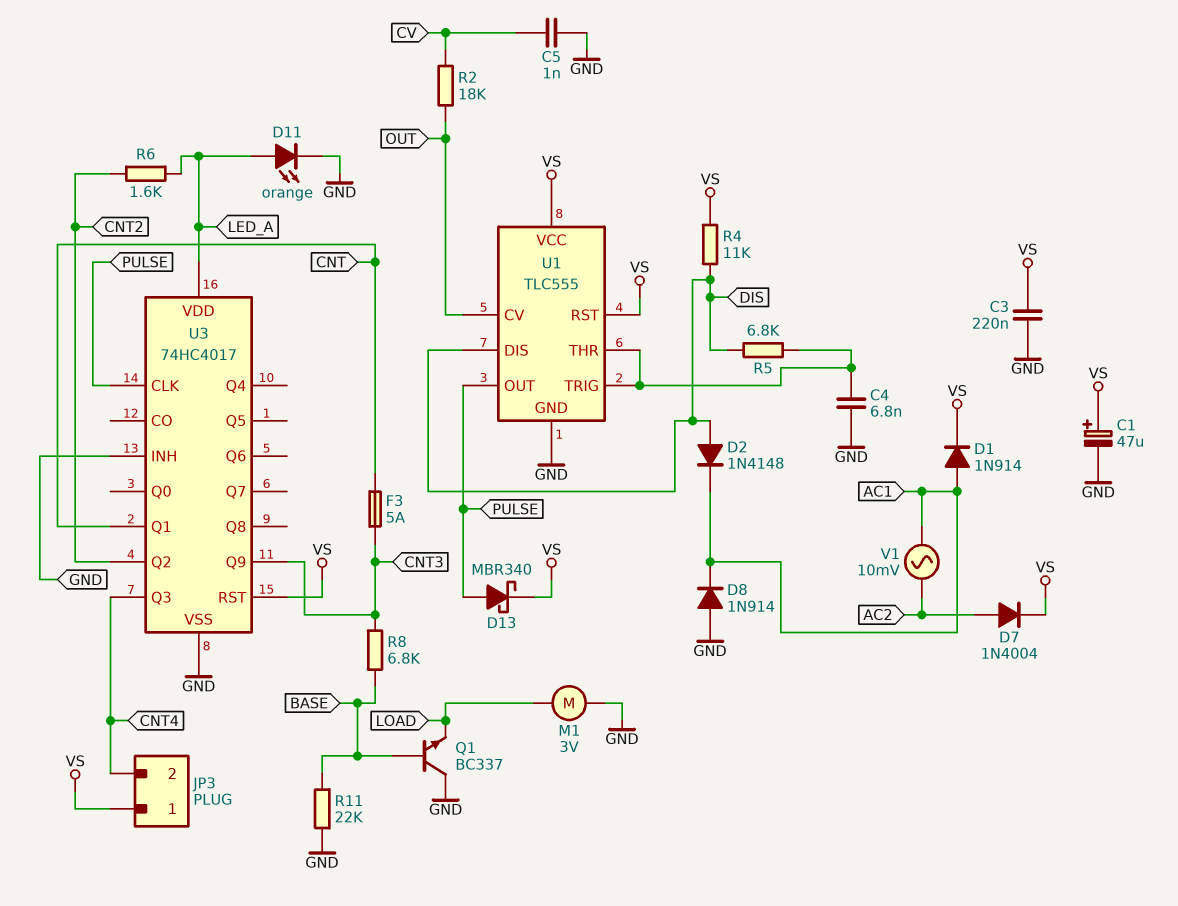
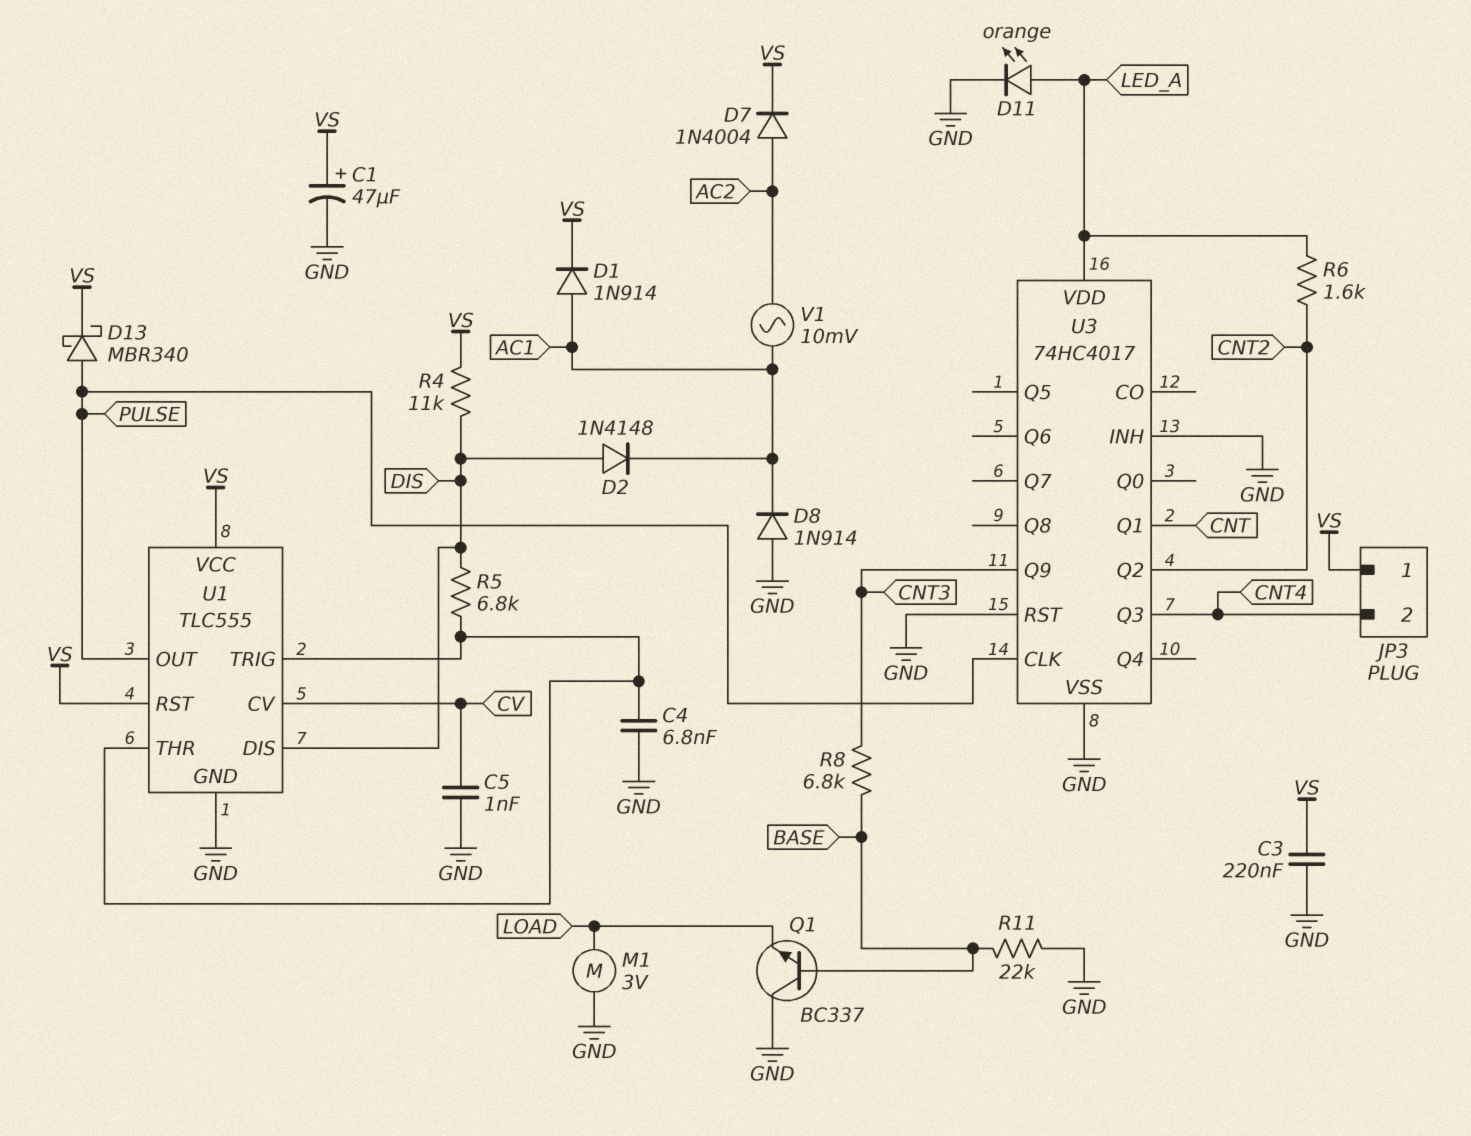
F3: 5A (CNT, CNT3) -> none
R2: 18k (CV, OUT) -> none
U1 pin CV: OUT -> CV
U3 pin RST: VS -> GND

